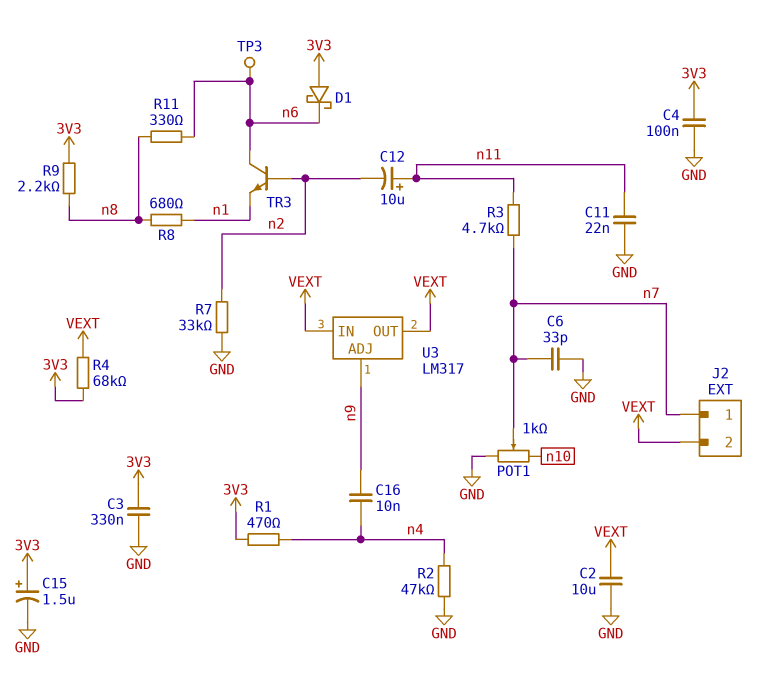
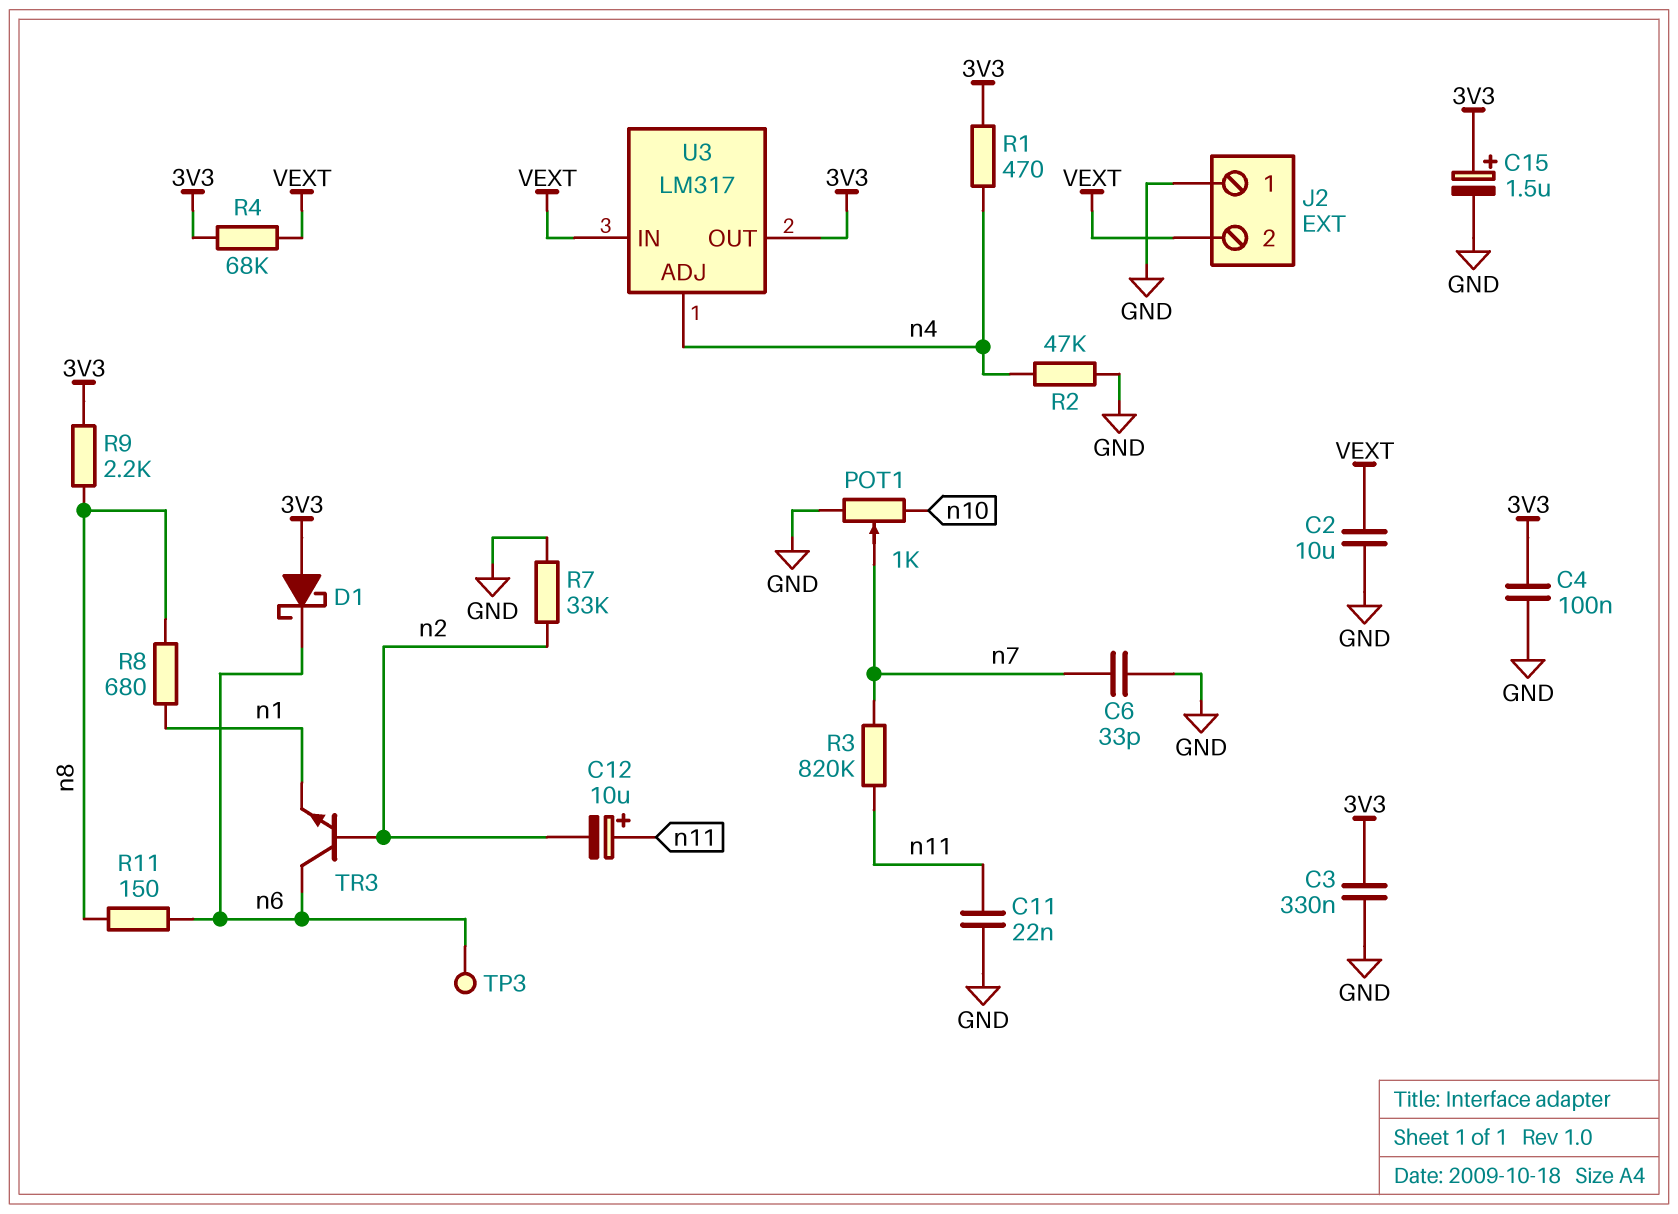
C16: 10nF (n4, n9) -> none
J2 pin 1: n7 -> GND
R3: 4.7k (n7, n11) -> 820k (n7, n11)
R11: 330 (n6, n8) -> 150 (n6, n8)
U3 pin ADJ: n9 -> n4
U3 pin OUT: VEXT -> 3V3

